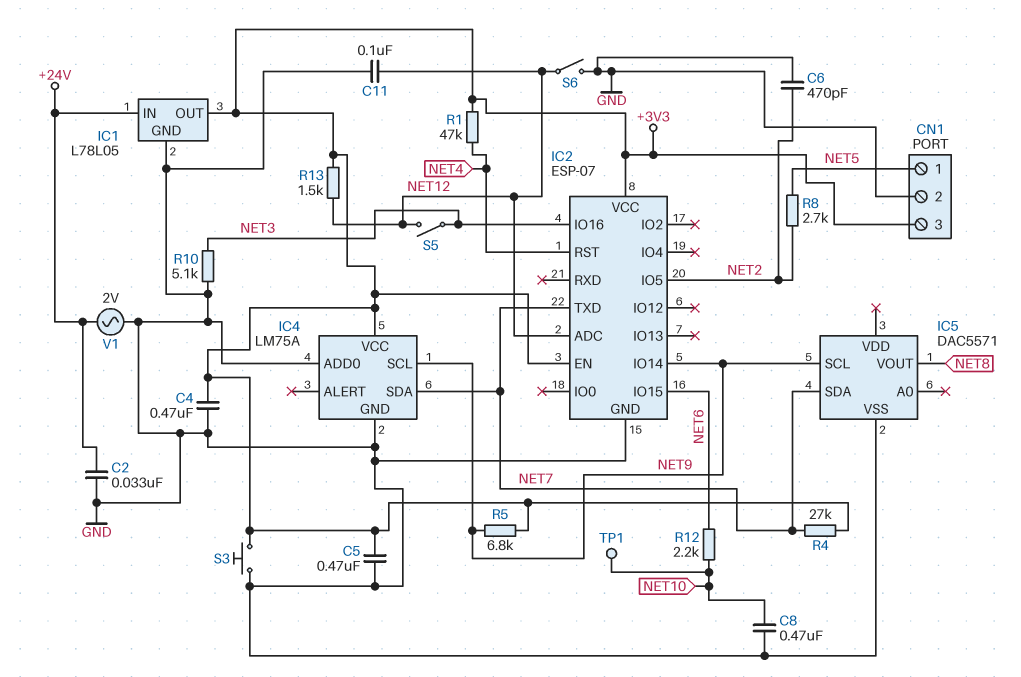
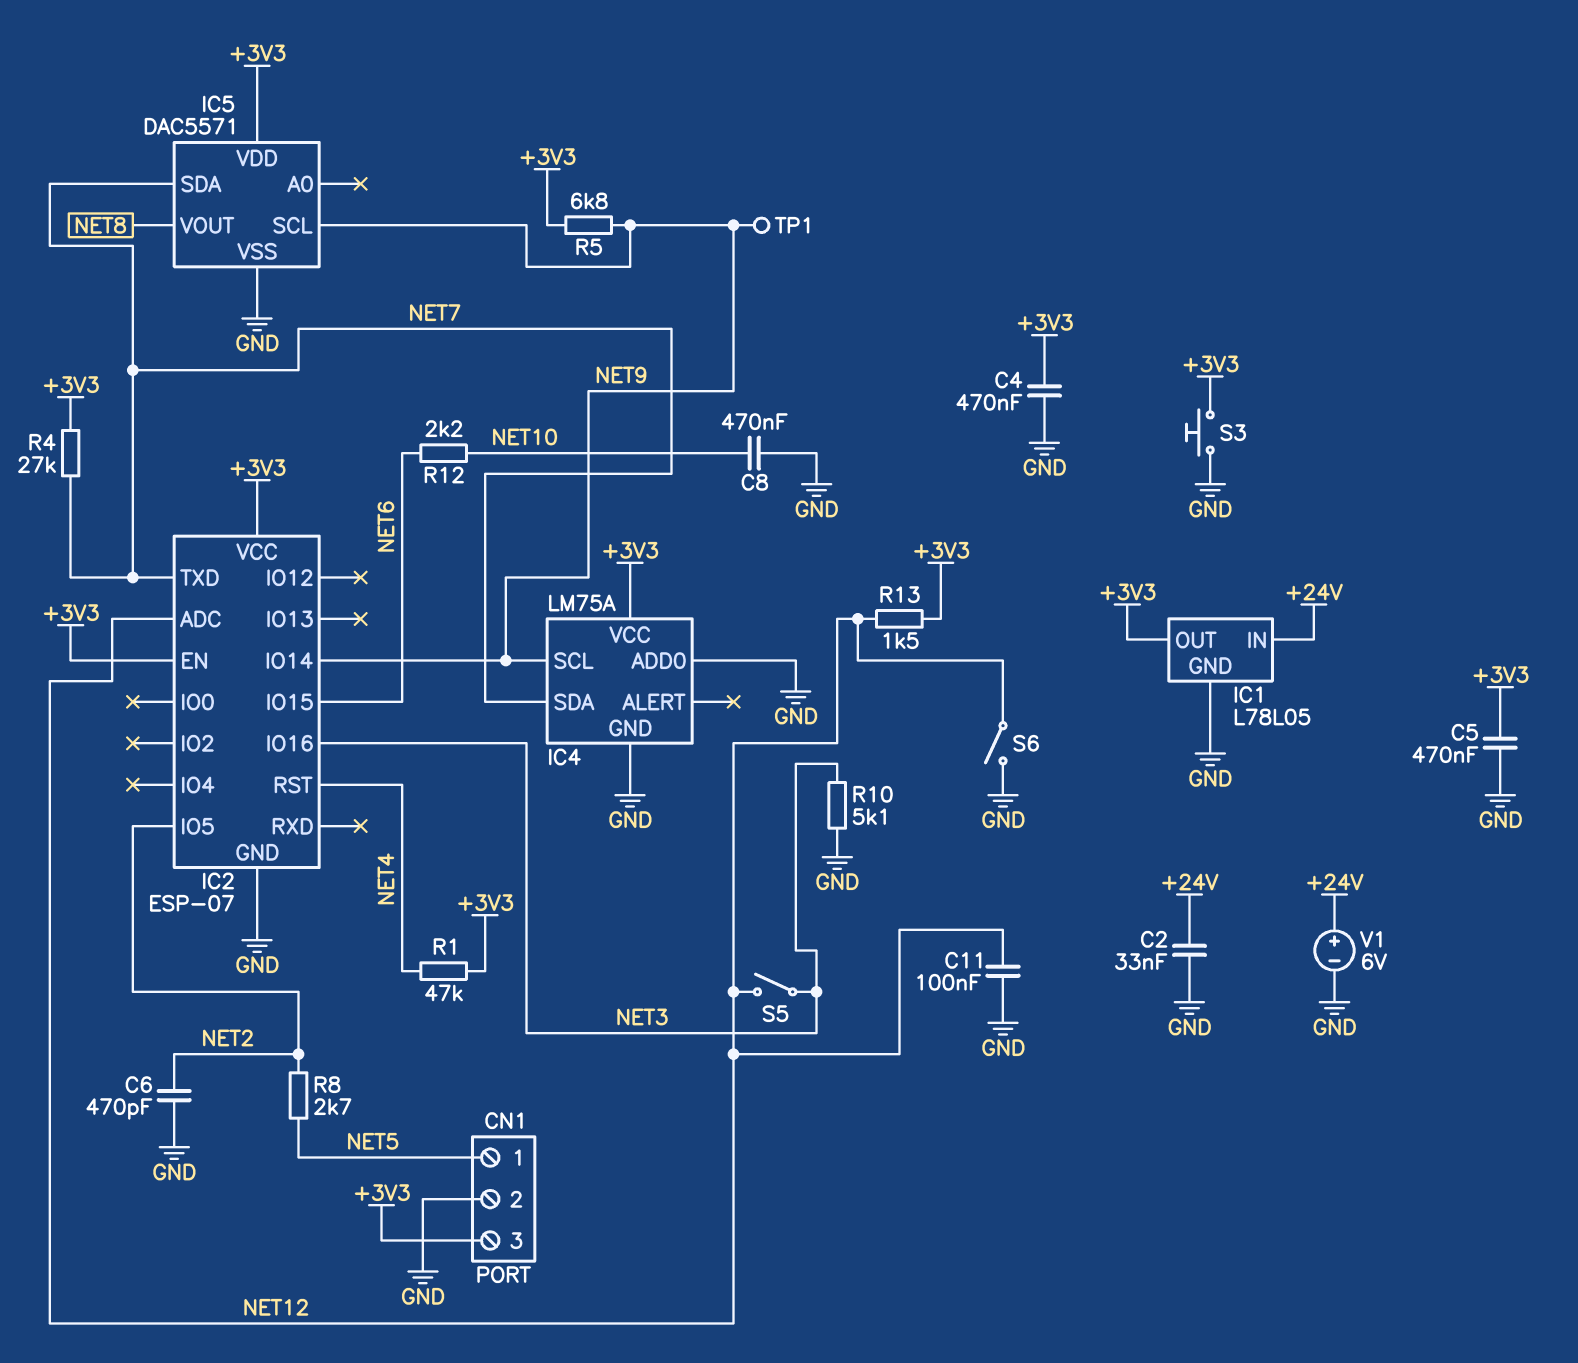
IC5 pin VDD: none -> +3V3
TP1: test point (NET10) -> test point (NET9)
V1: AC 2V (+24V, GND) -> 6V (plus +24V, minus GND)

